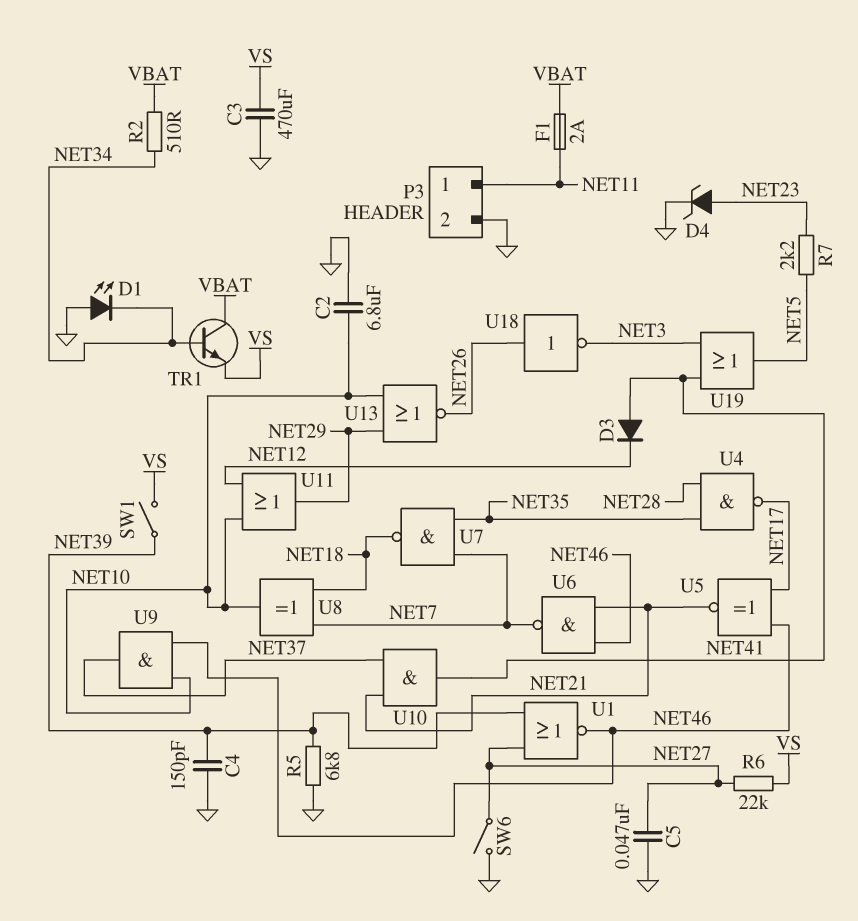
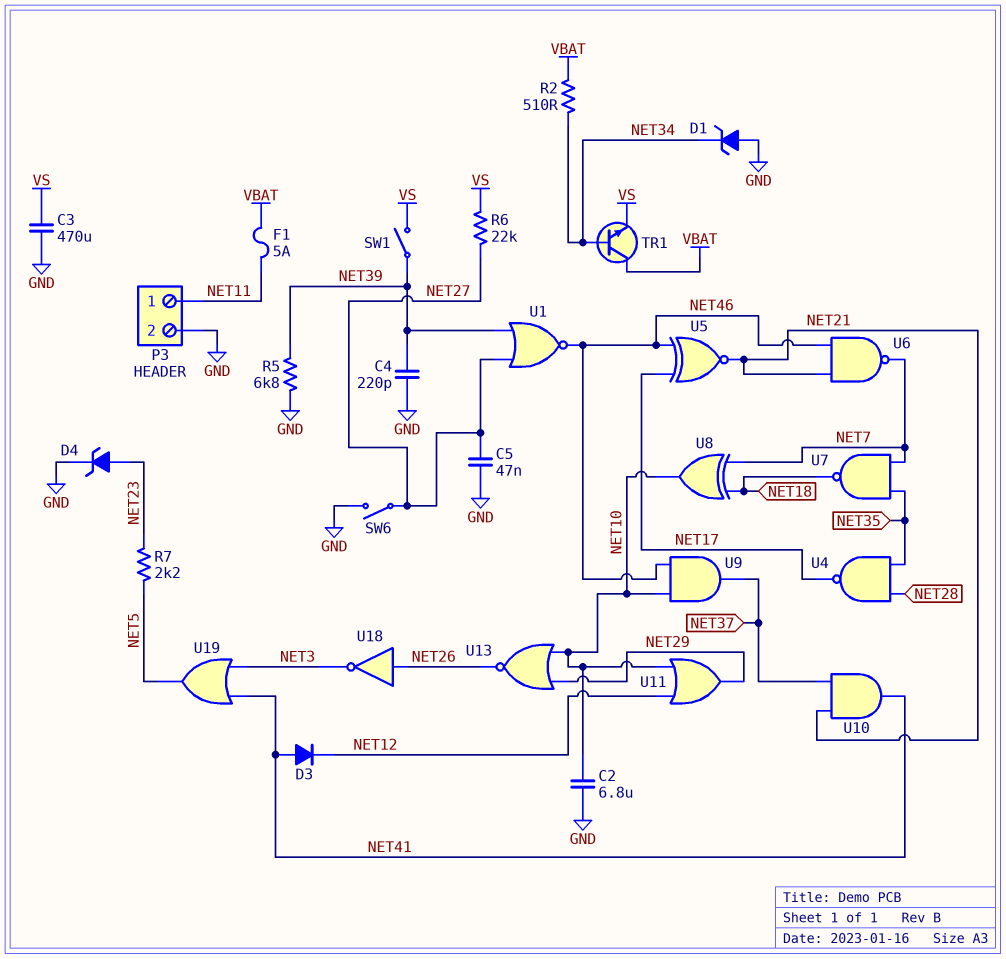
C4: 150pF (GND, NET39) -> 220pF (GND, NET39)
D1: LED (A GND, K NET34) -> zener (A GND, K NET34)
F1: 2A (NET11, VBAT) -> 5A (NET11, VBAT)

